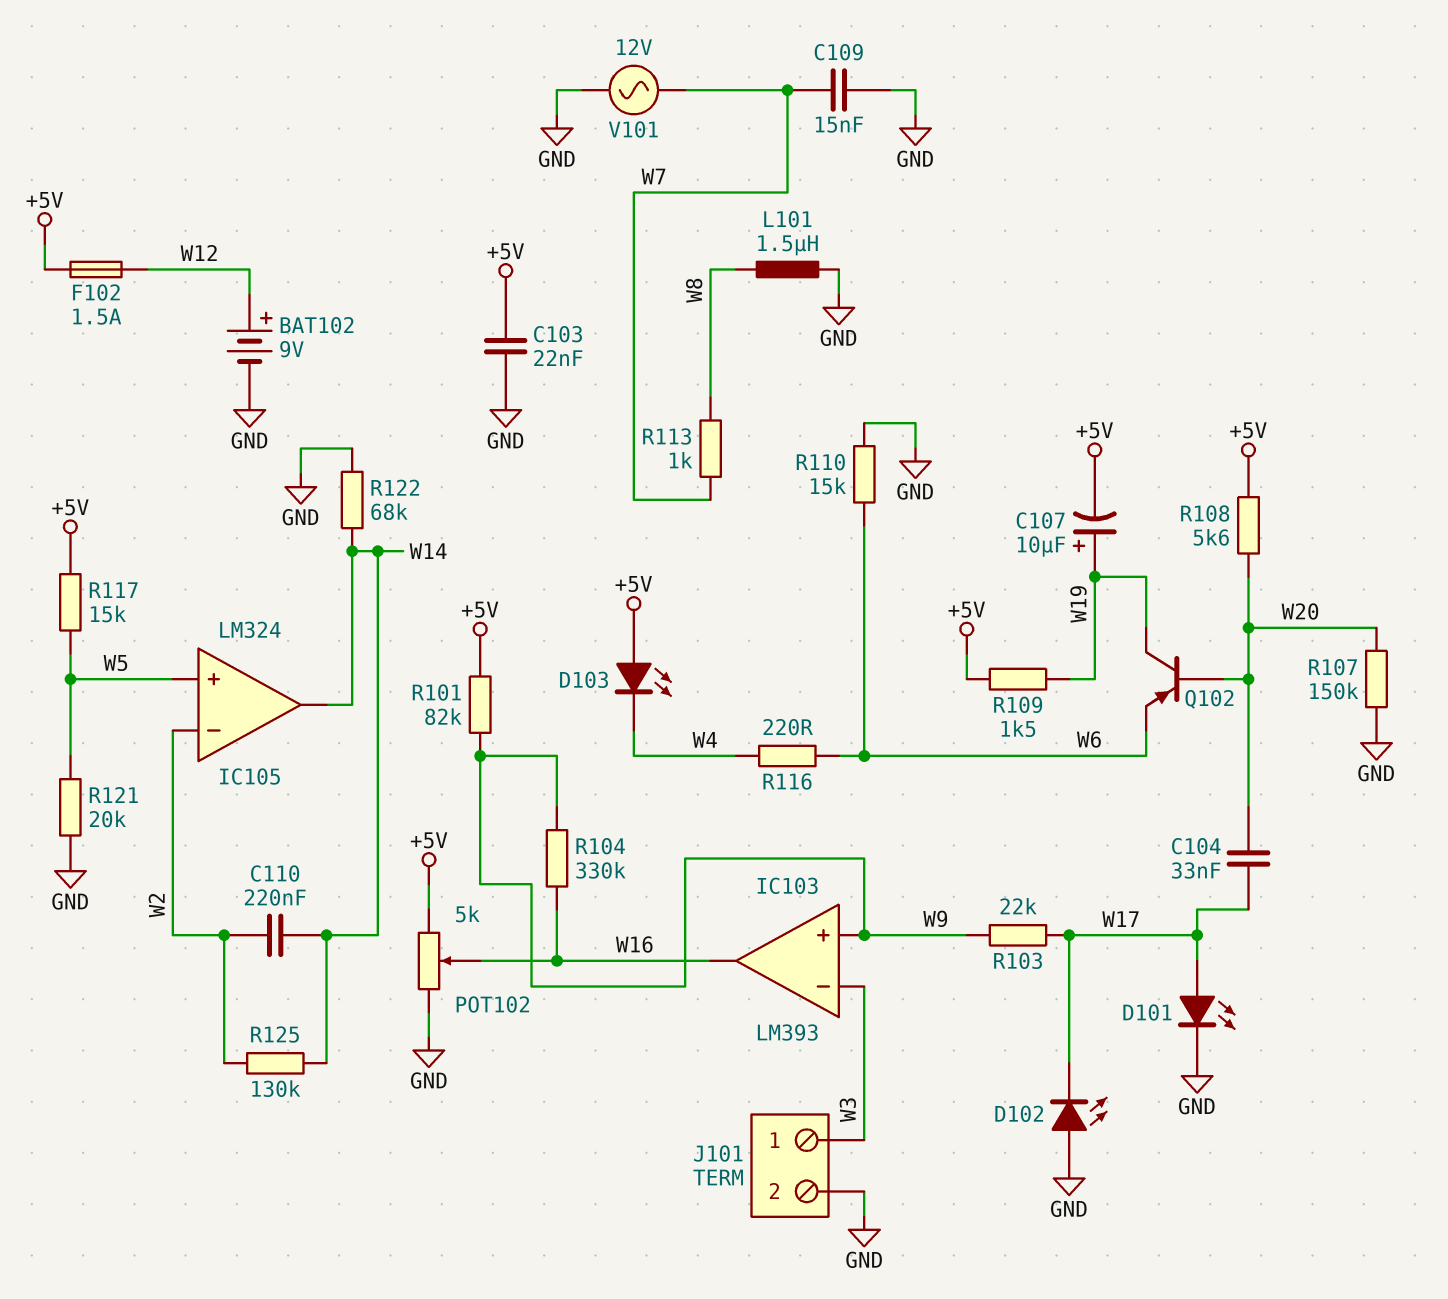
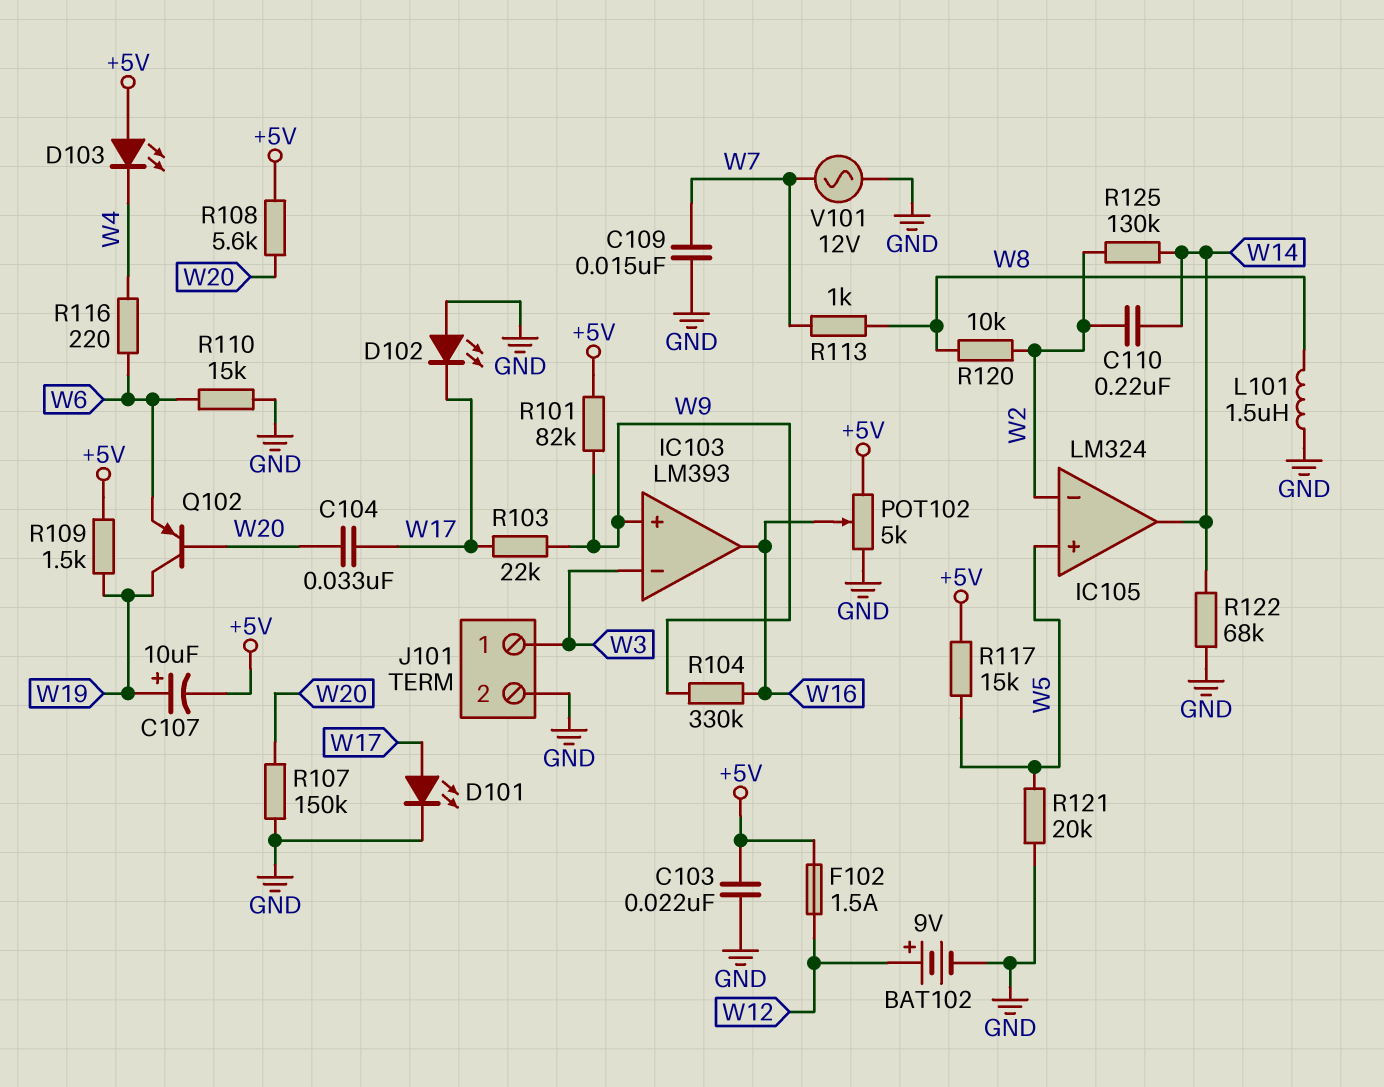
R120: none -> 10k (W2, W8)

